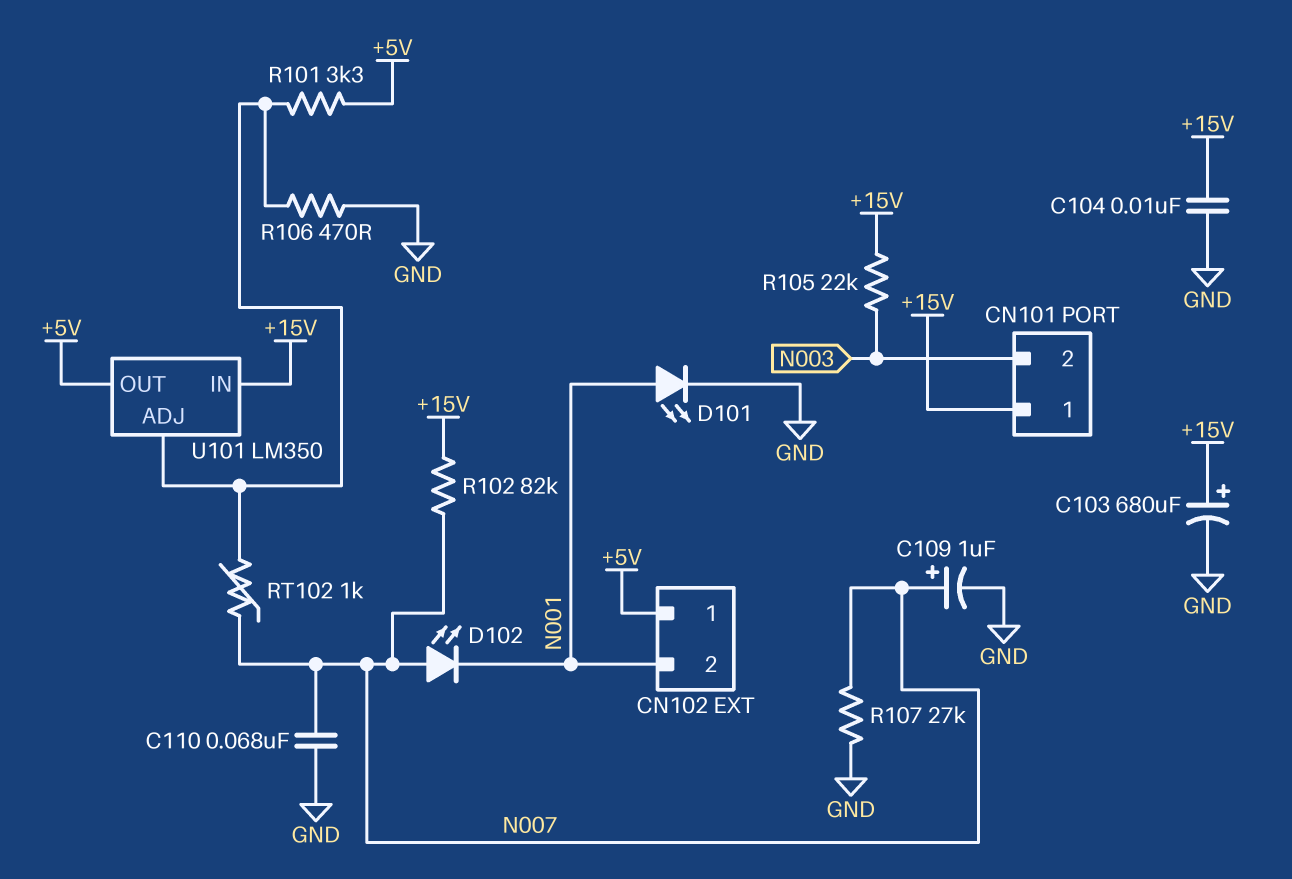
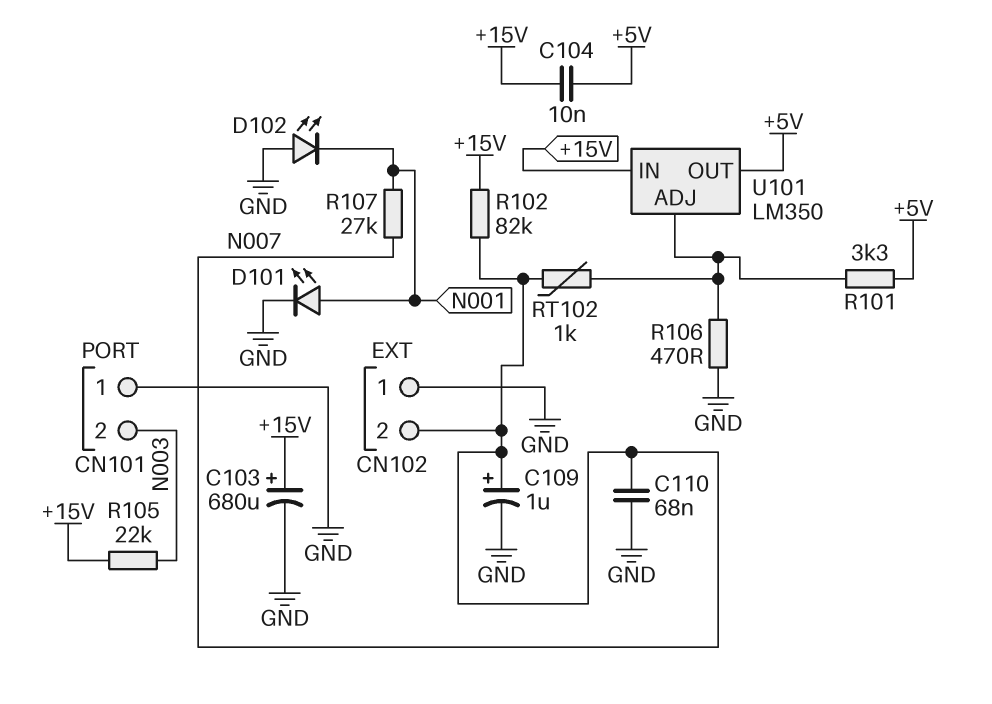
C104: 10nF (+15V, GND) -> 10nF (+5V, +15V)
CN101 pin 1: +15V -> GND
CN102 pin 1: +5V -> GND
CN102 pin 2: N001 -> N007
D102: LED (A N007, K N001) -> LED (A GND, K N001)
R107: 27k (GND, N007) -> 27k (N001, N007)

